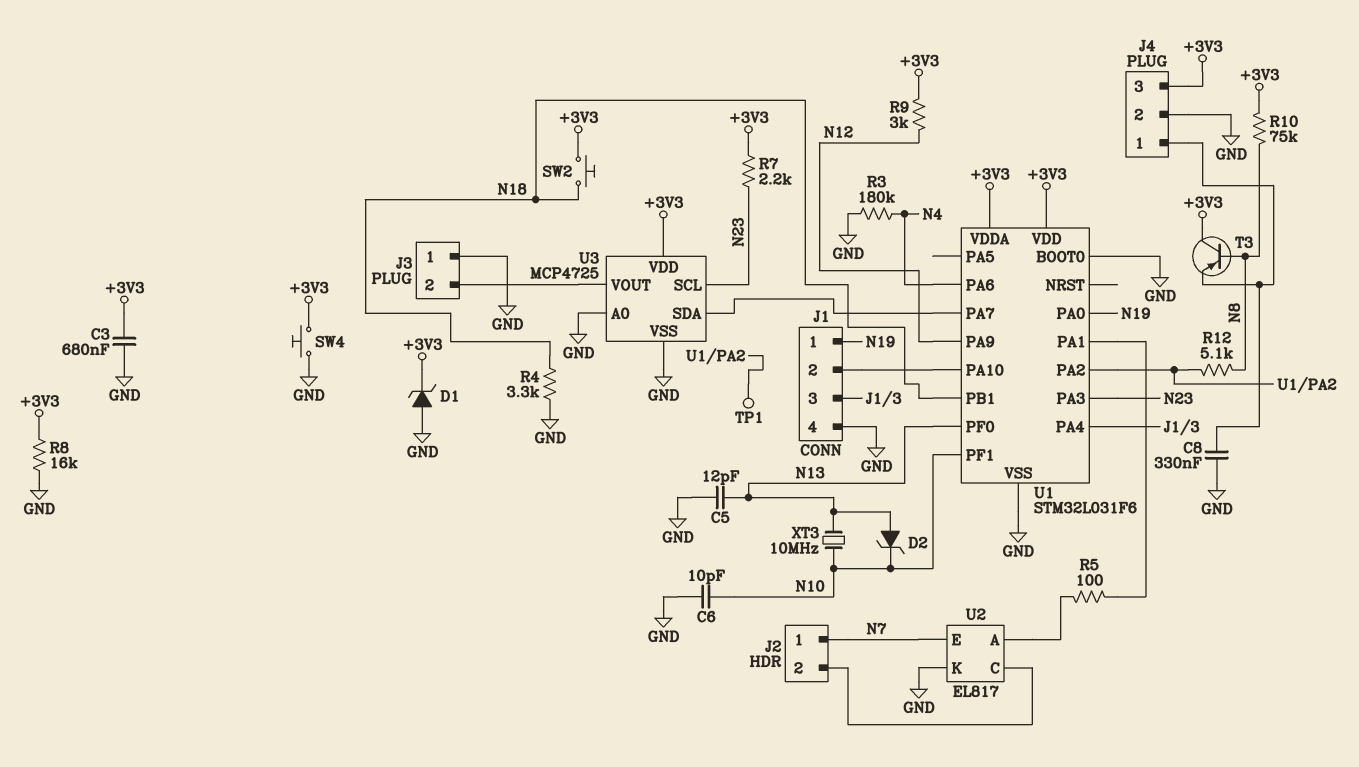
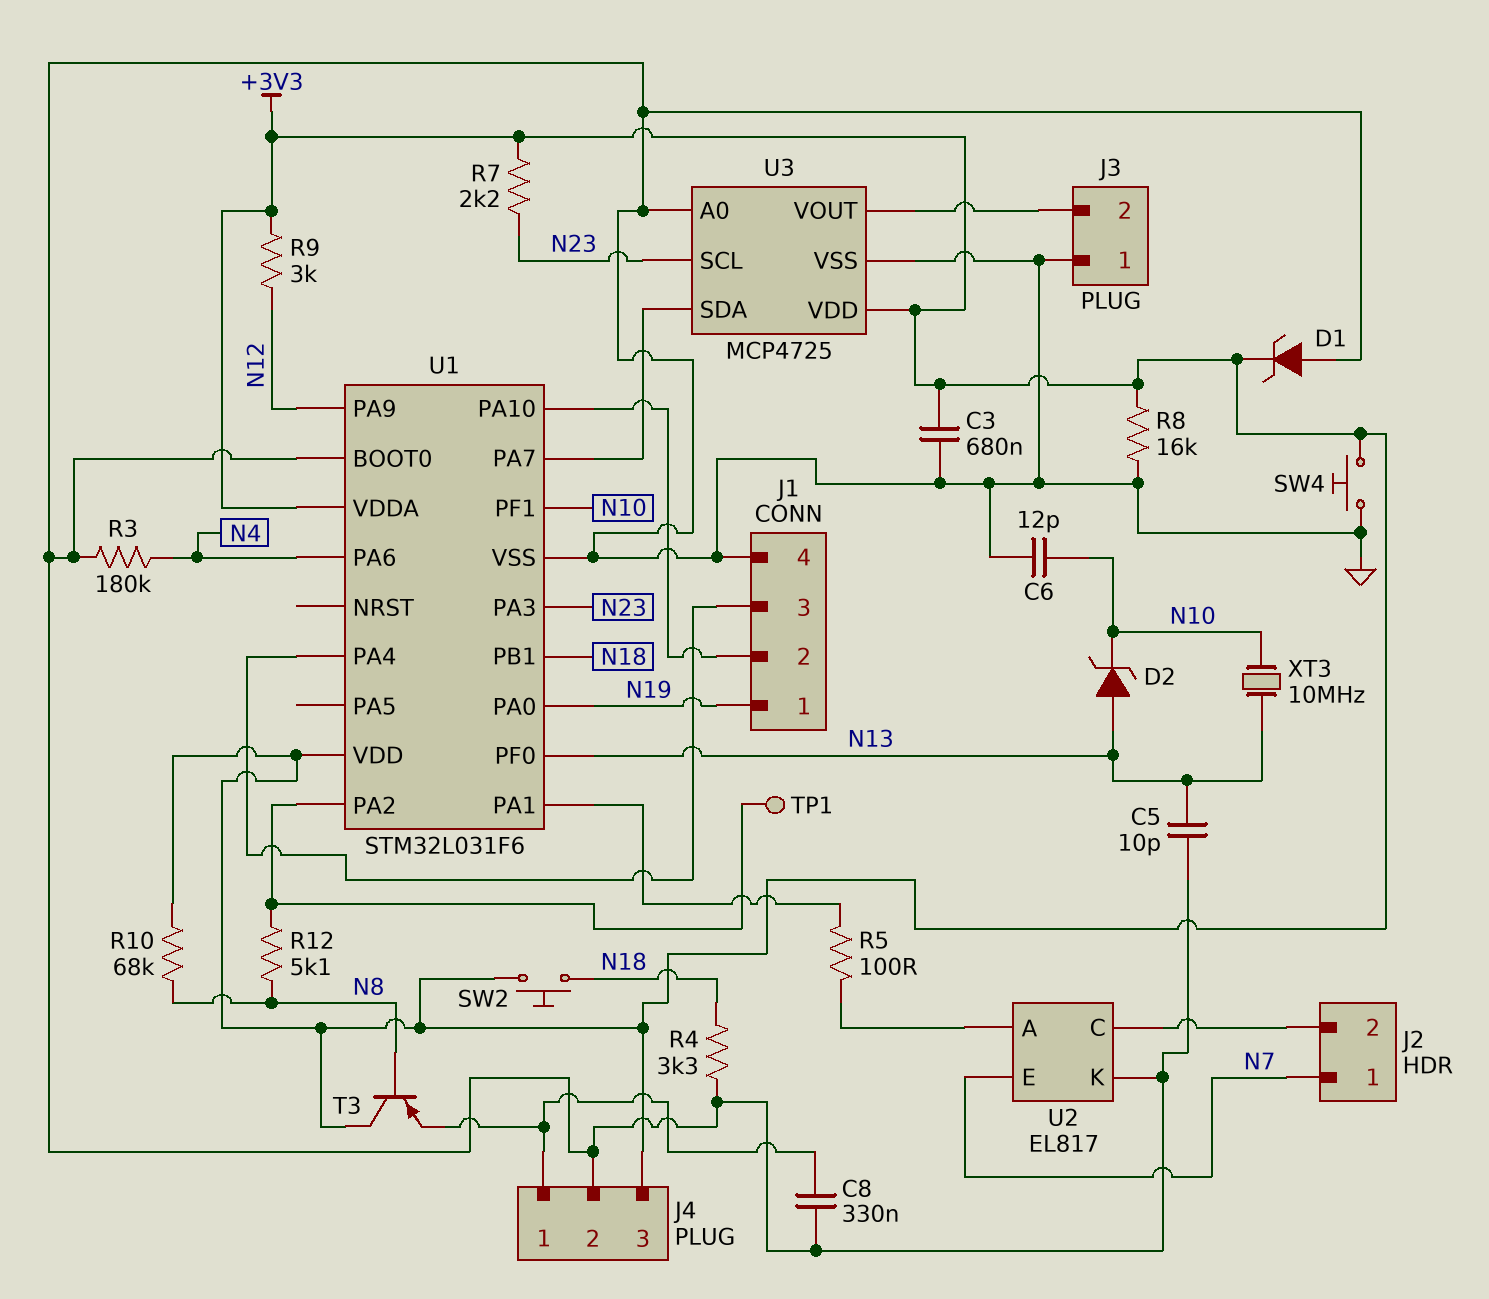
C5: 12pF (GND, N13) -> 10pF (GND, N13)
C6: 10pF (GND, N10) -> 12pF (GND, N10)
R10: 75k (+3V3, N8) -> 68k (+3V3, N8)

